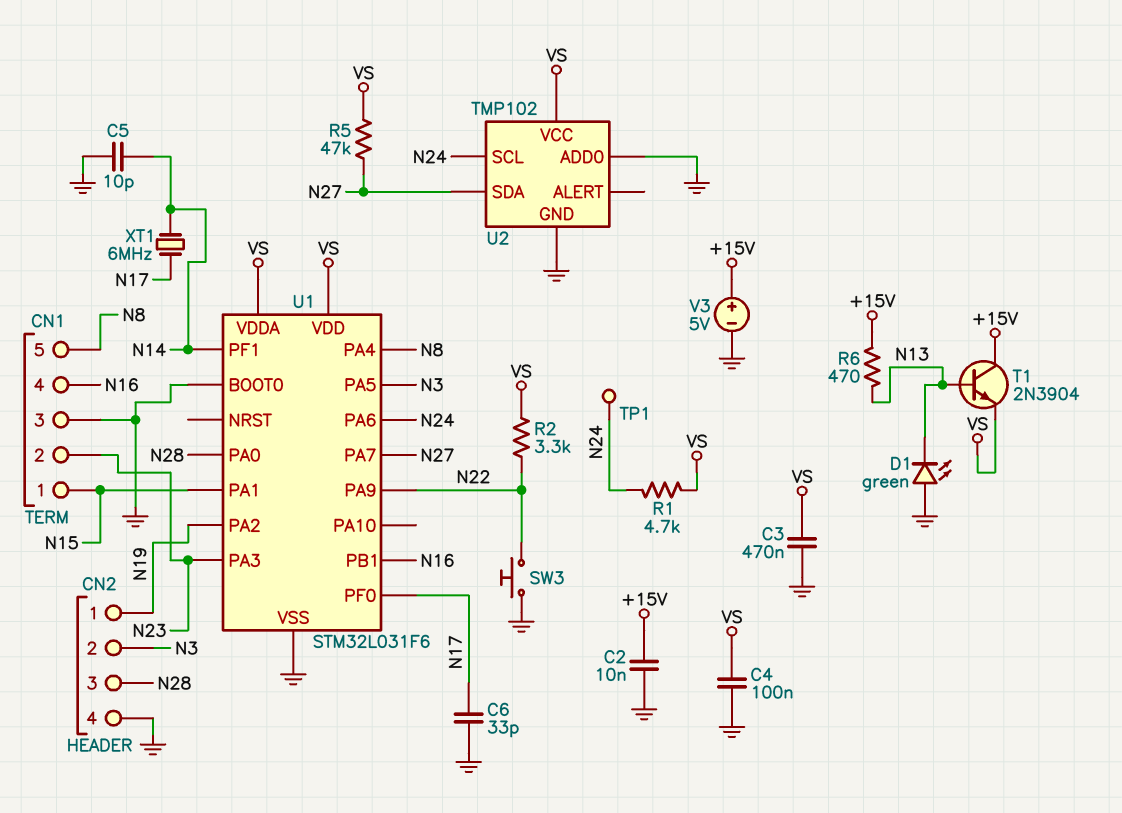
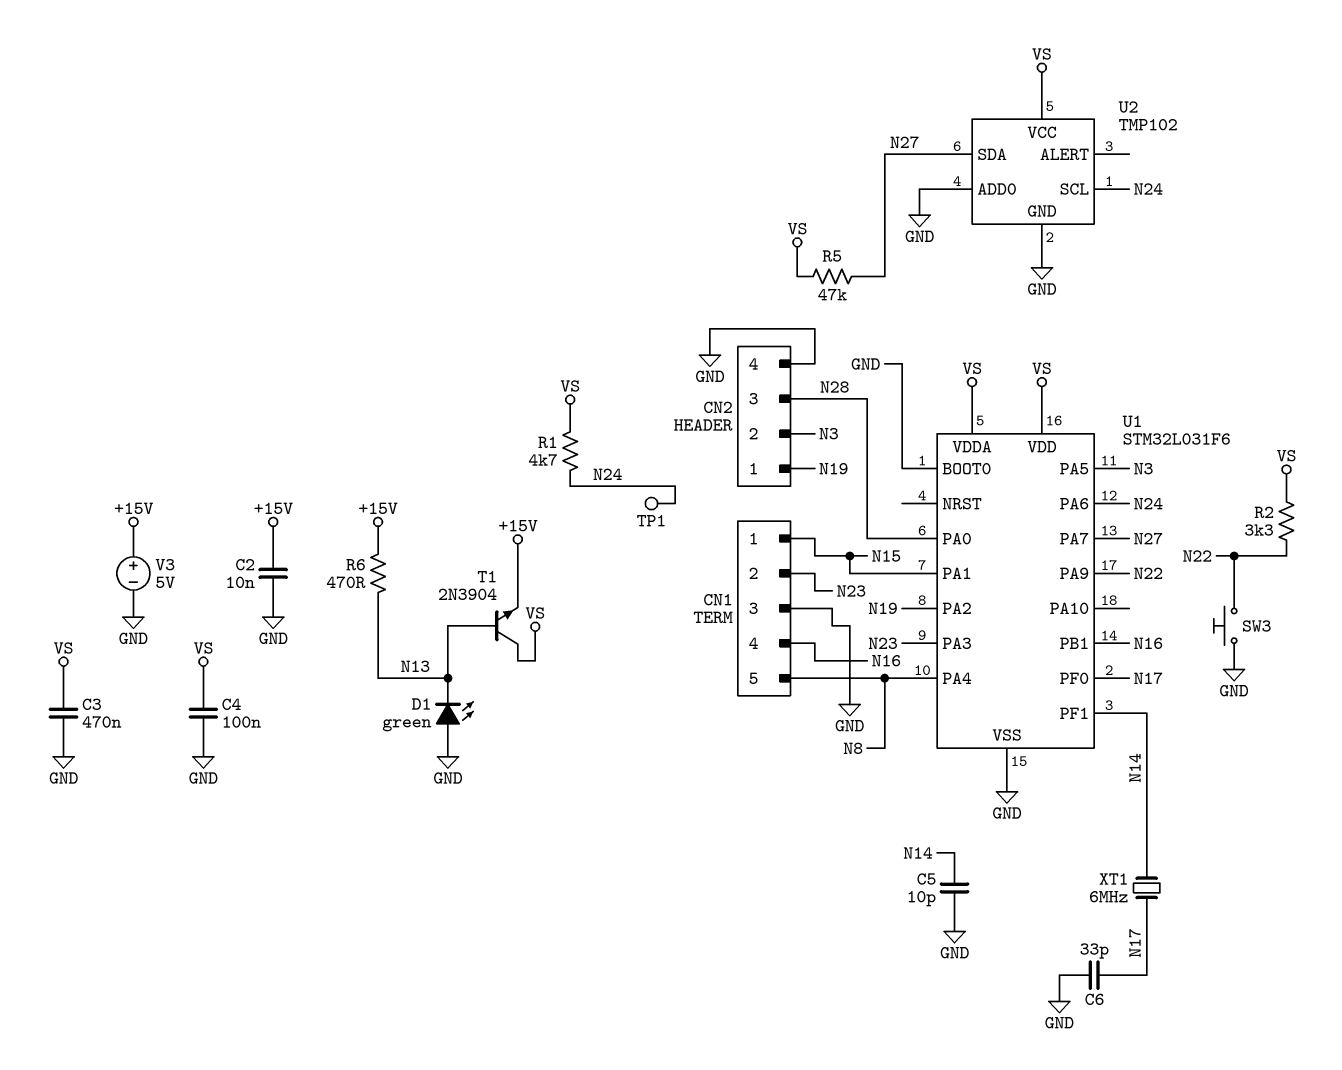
T1: NPN 2N3904 (B N13, C +15V, E VS) -> NPN 2N3904 (B N13, C VS, E +15V)

